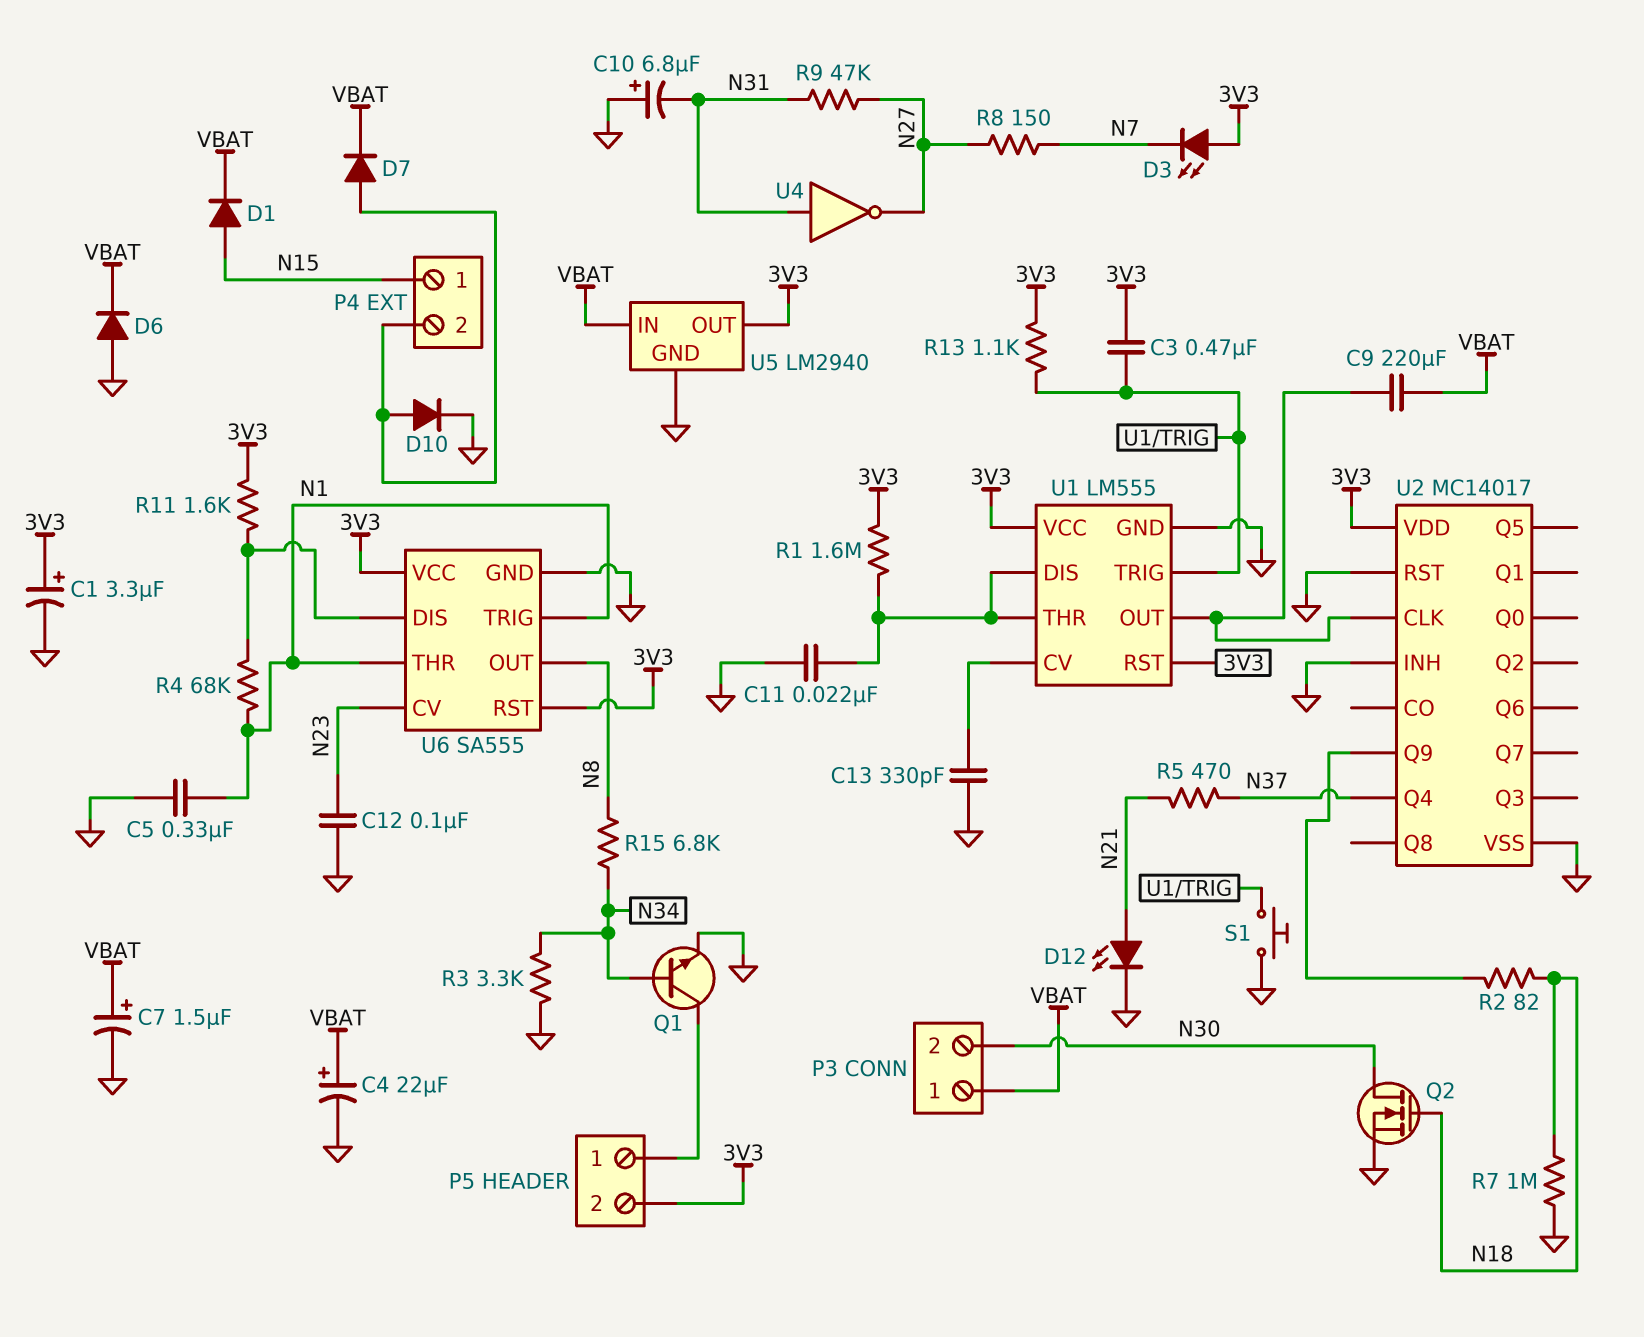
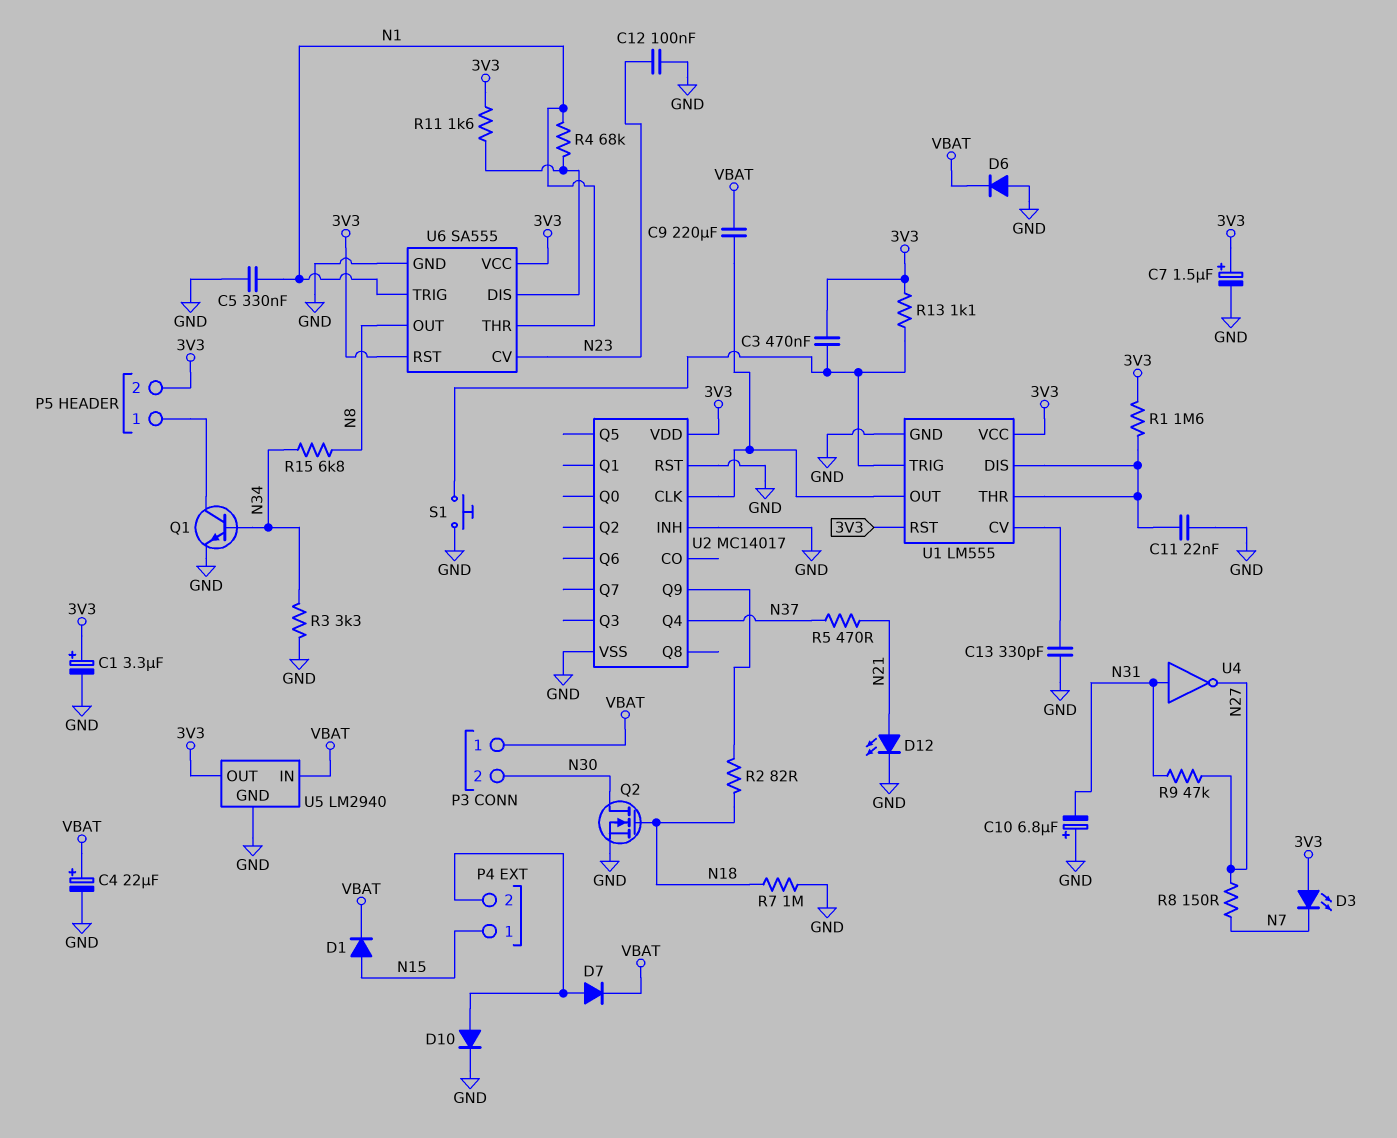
C7: 1.5uF (plus VBAT, minus GND) -> 1.5uF (plus 3V3, minus GND)

